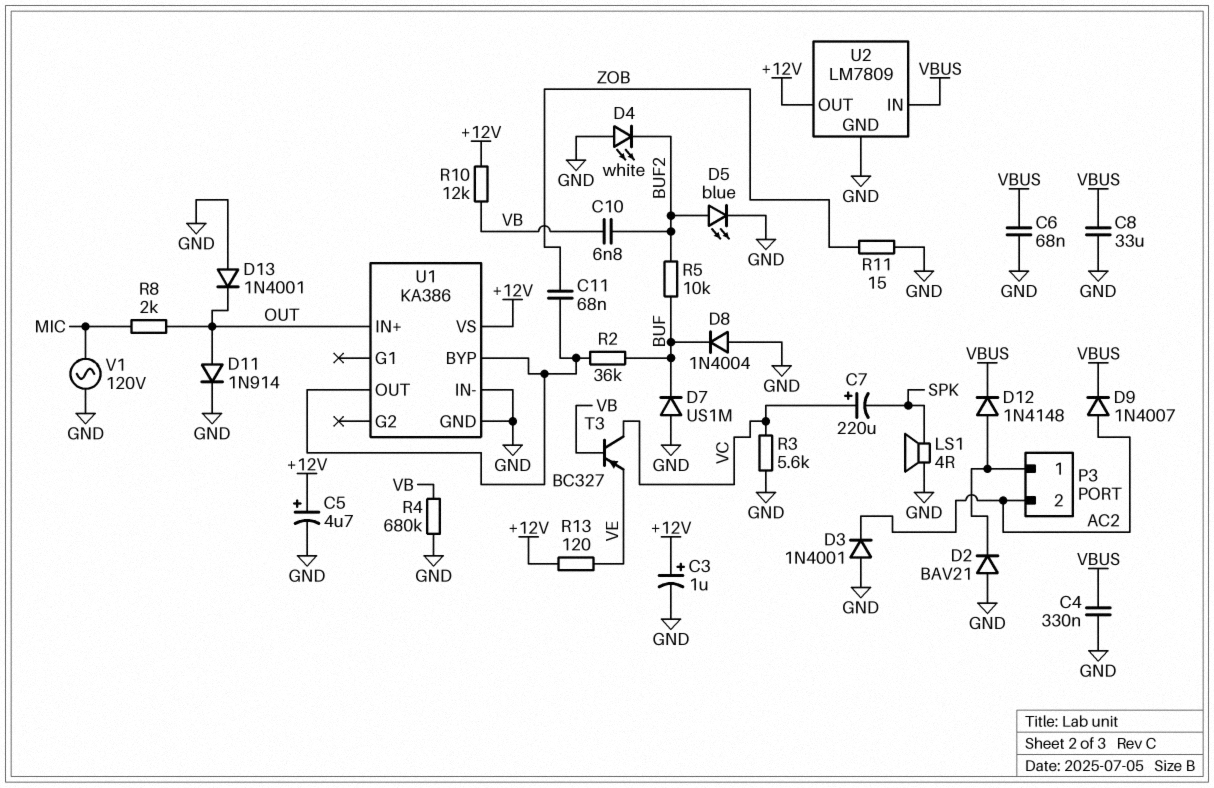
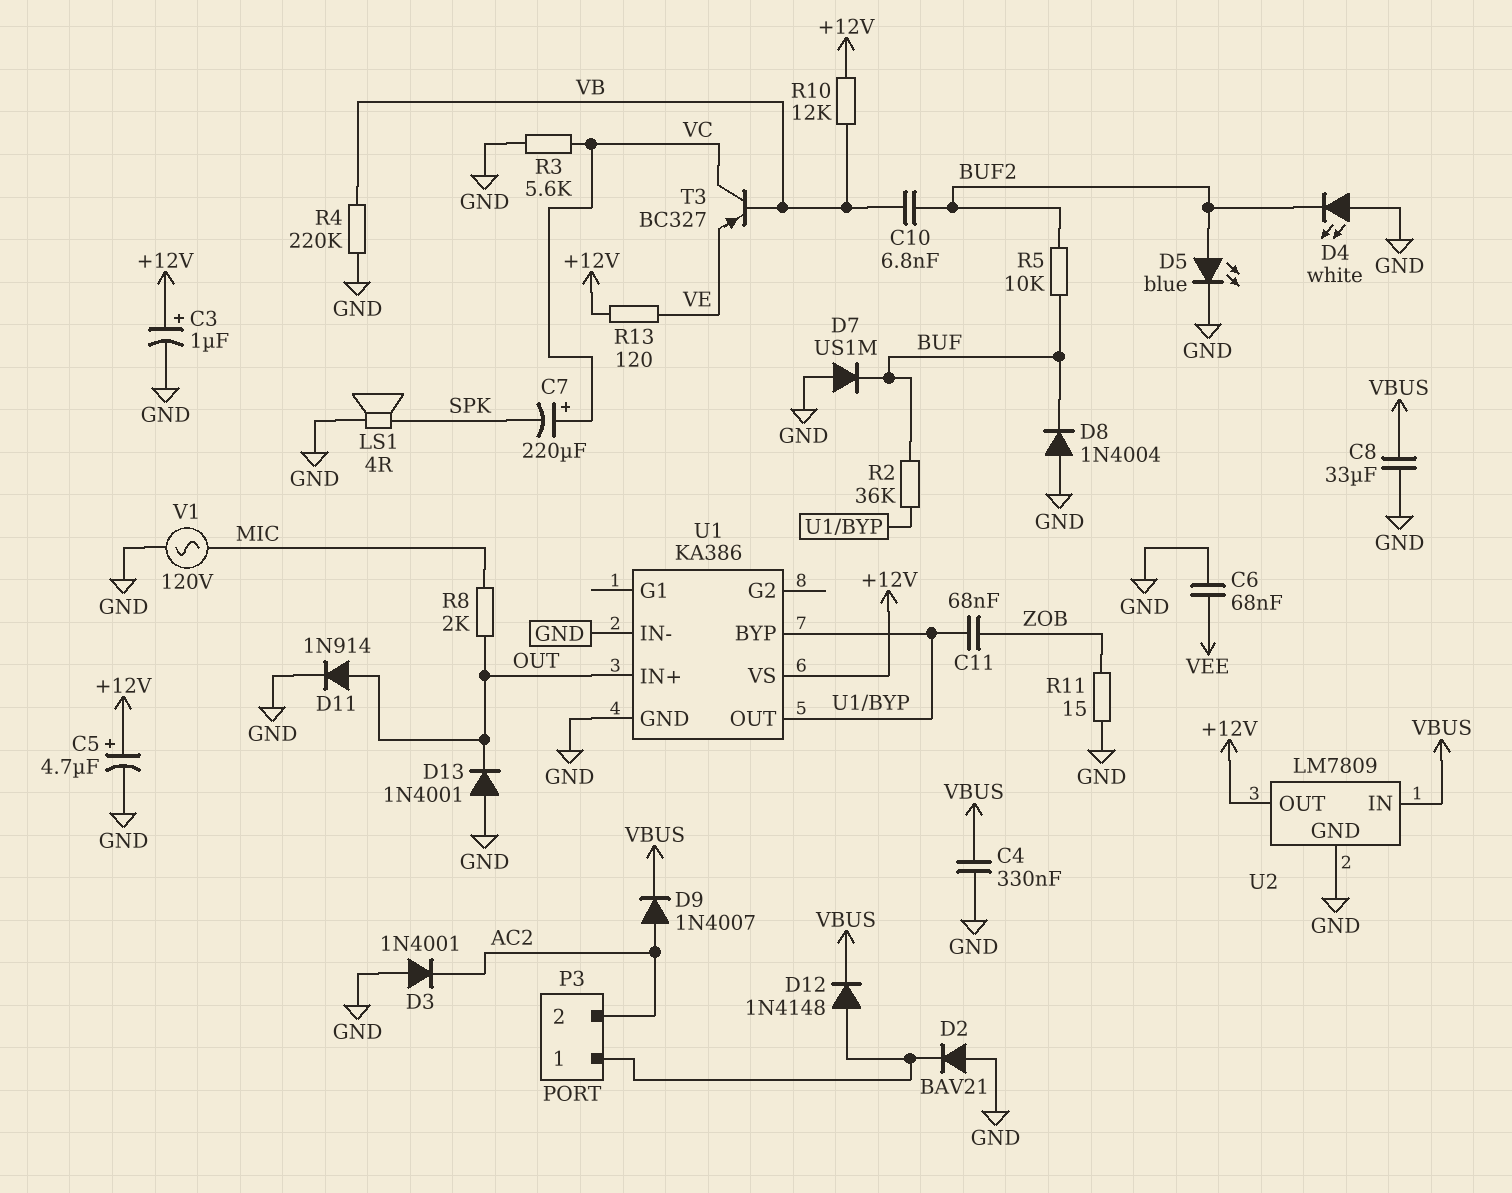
C6: 68nF (GND, VBUS) -> 68nF (GND, VEE)
R4: 680k (GND, VB) -> 220k (GND, VB)

